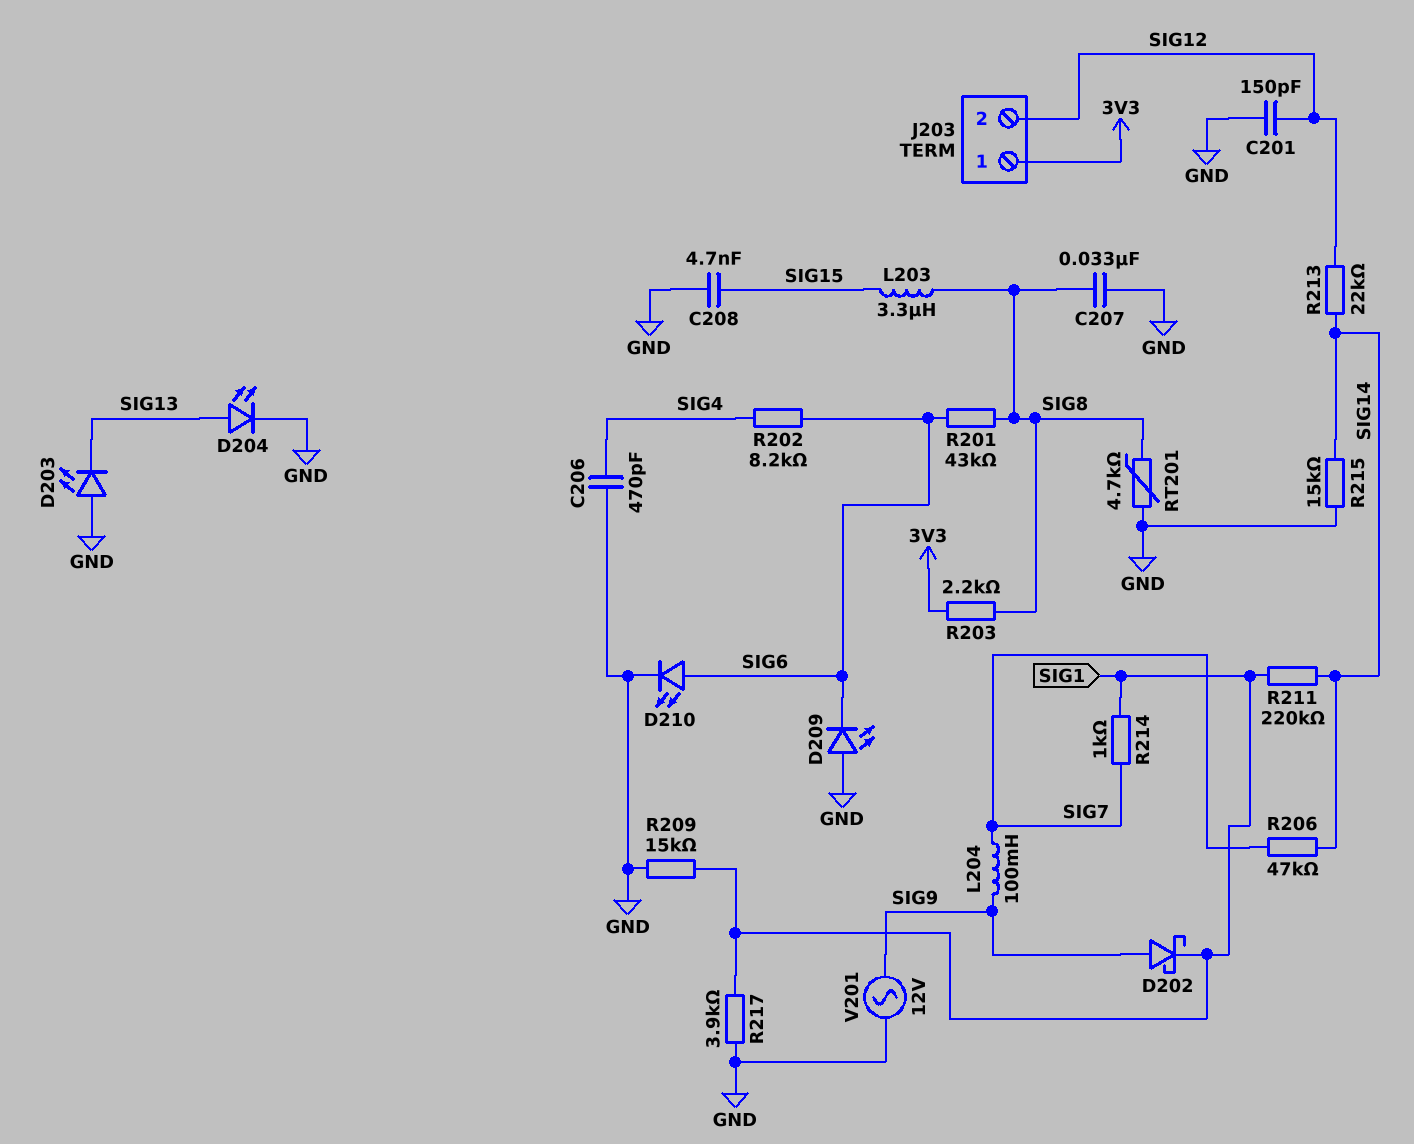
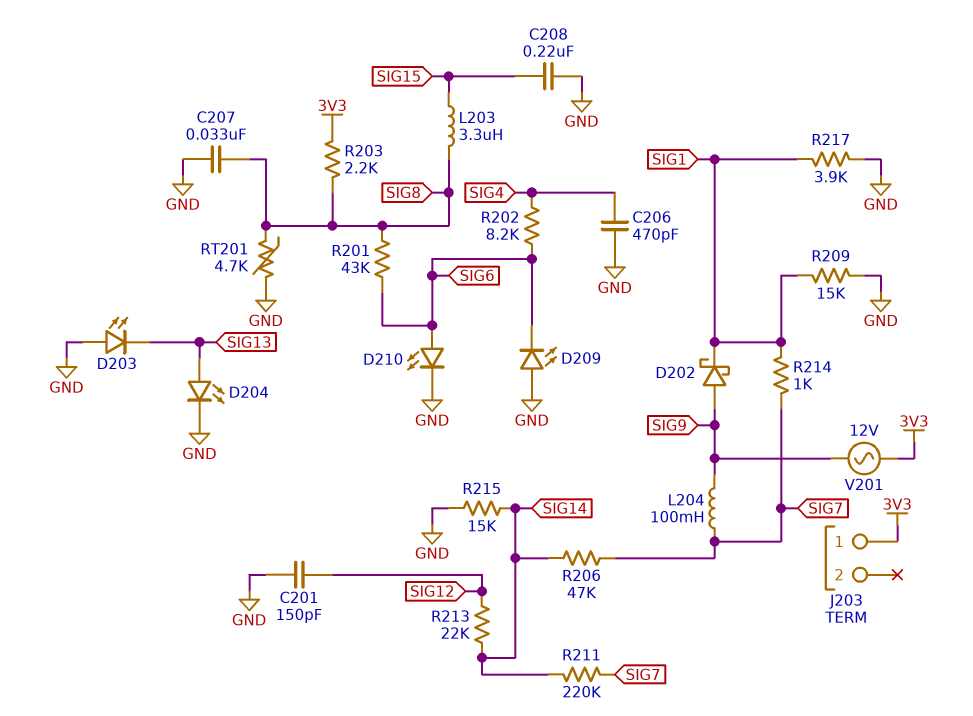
C208: 4.7nF (GND, SIG15) -> 220nF (GND, SIG15)
J203 pin 2: SIG12 -> none
R211: 220k (SIG1, SIG14) -> 220k (SIG7, SIG14)
V201: AC 12V (GND, SIG9) -> AC 12V (3V3, SIG9)

